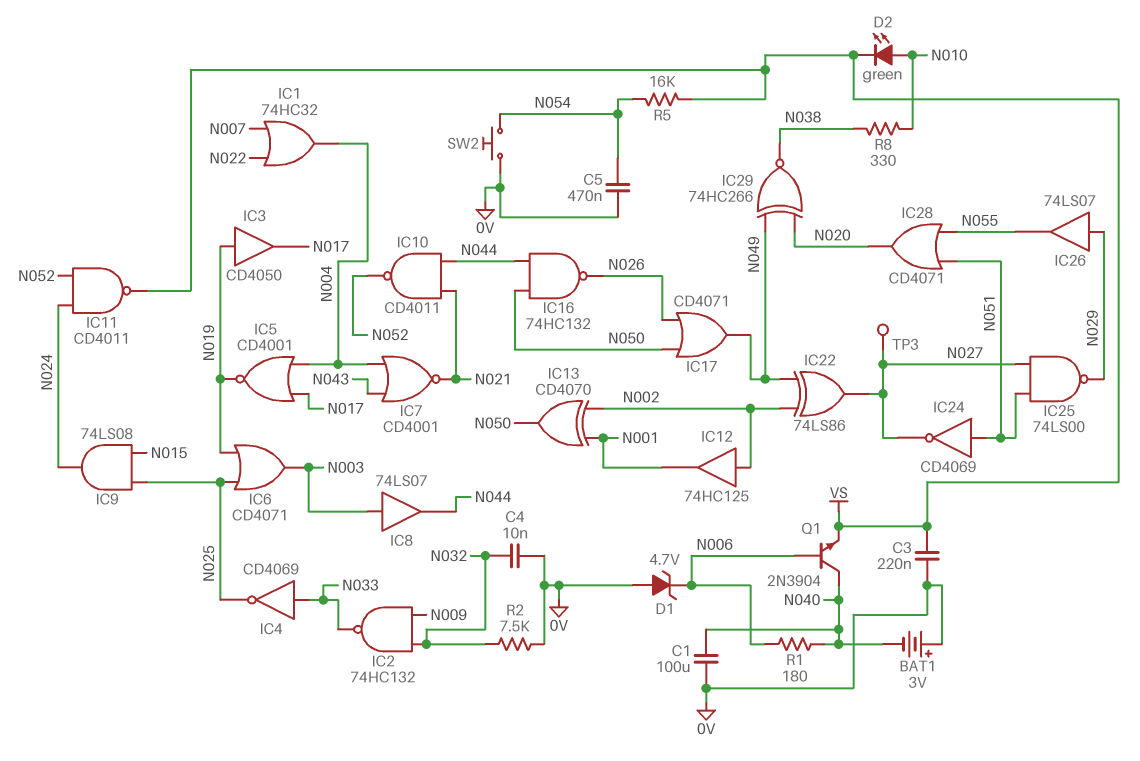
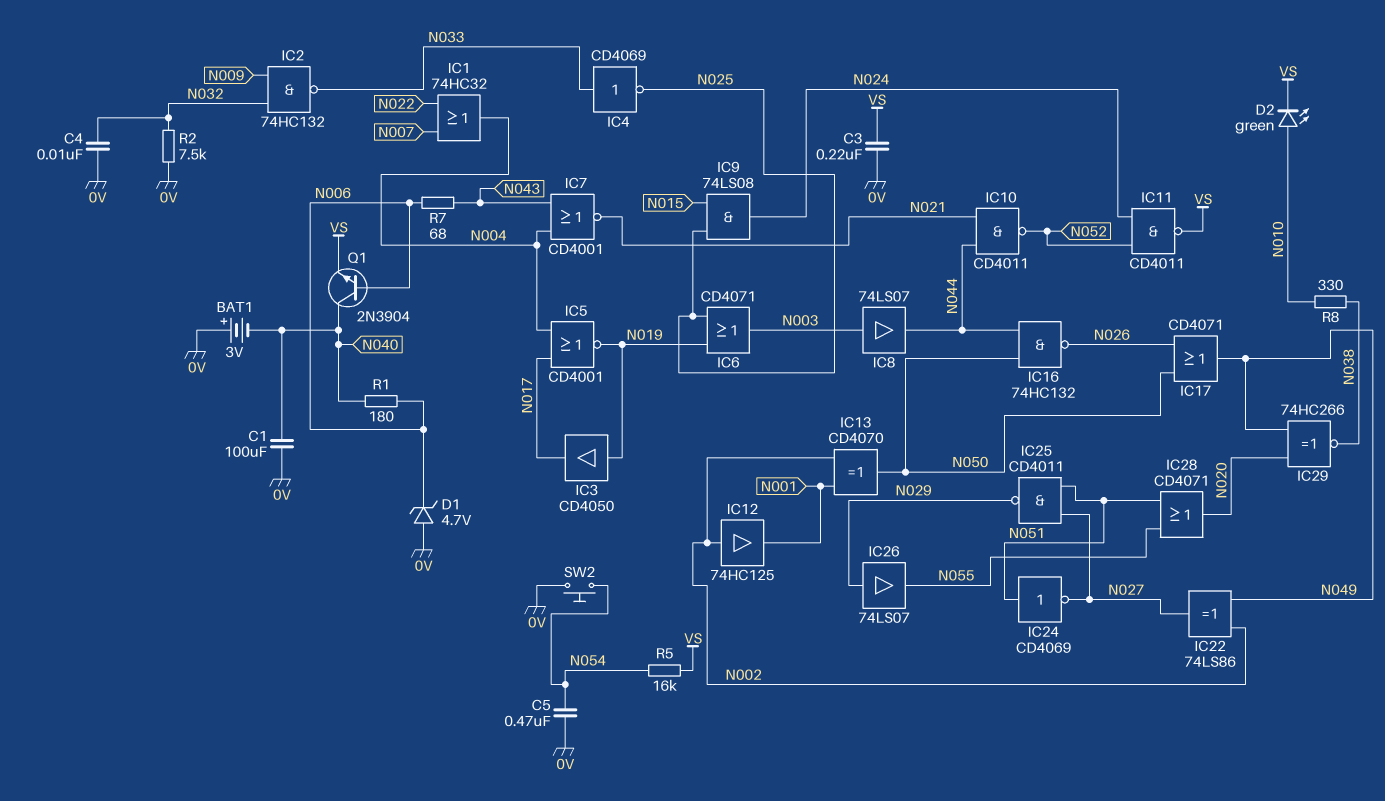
IC25: NAND 74LS00 (in N027, in N051, out N029) -> NAND CD4011 (in N027, in N051, out N029)
R7: none -> 68 (N006, N043)
TP3: test point (N027) -> none

